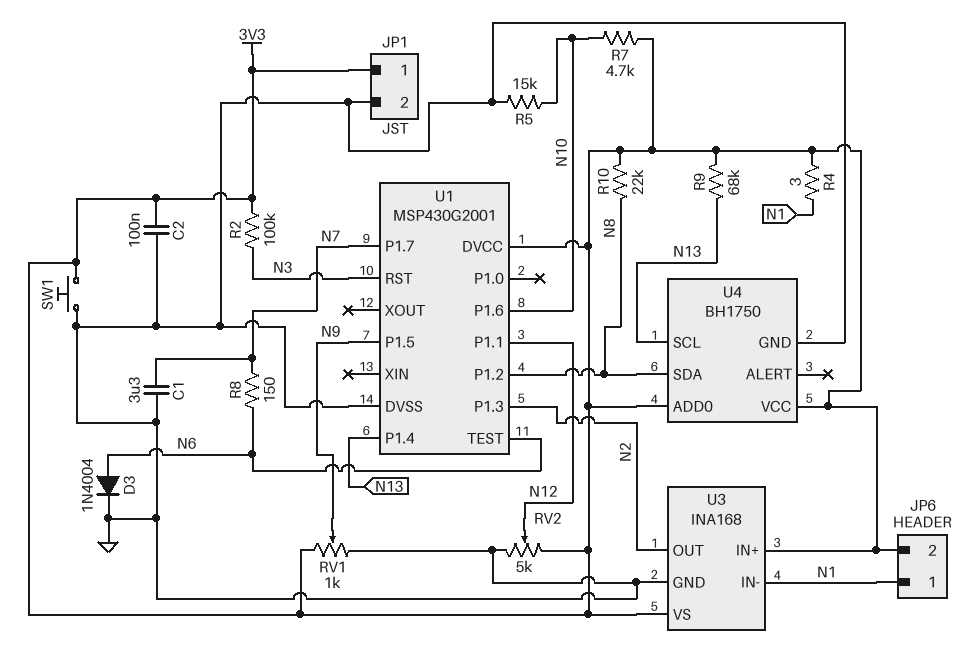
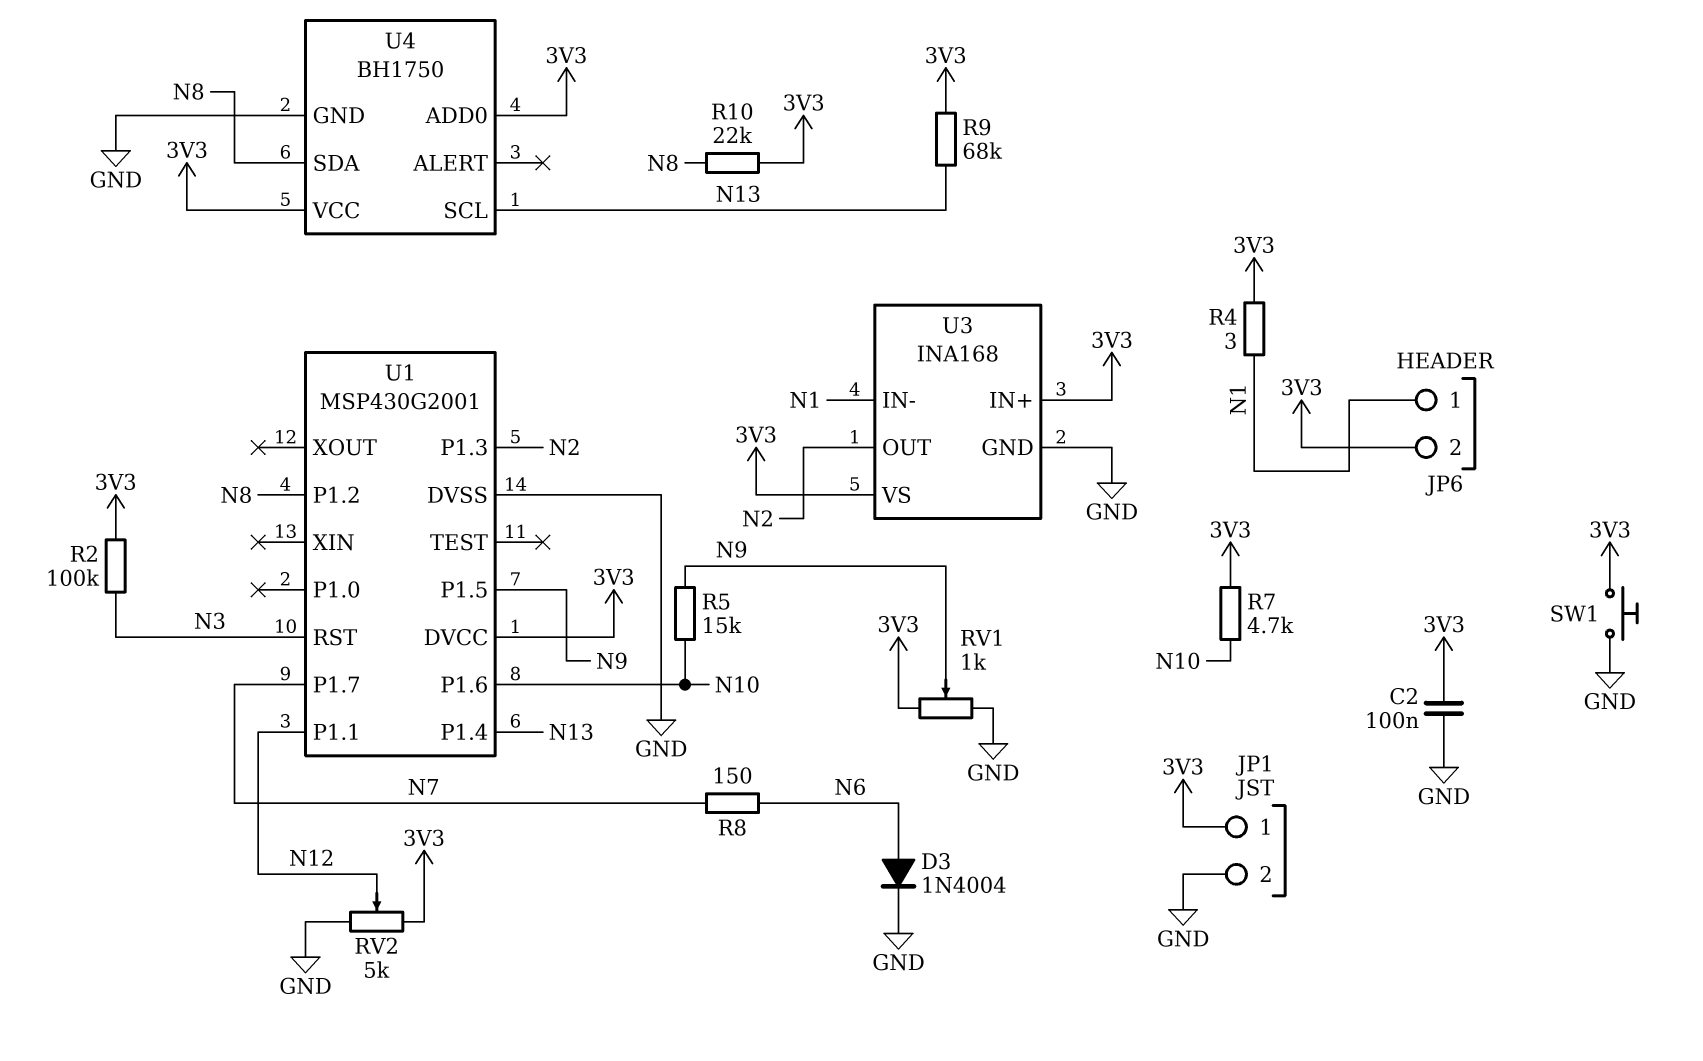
C1: 3.3uF (GND, N7) -> none
R5: 15k (GND, N10) -> 15k (N9, N10)
U1 pin TEST: N6 -> none

